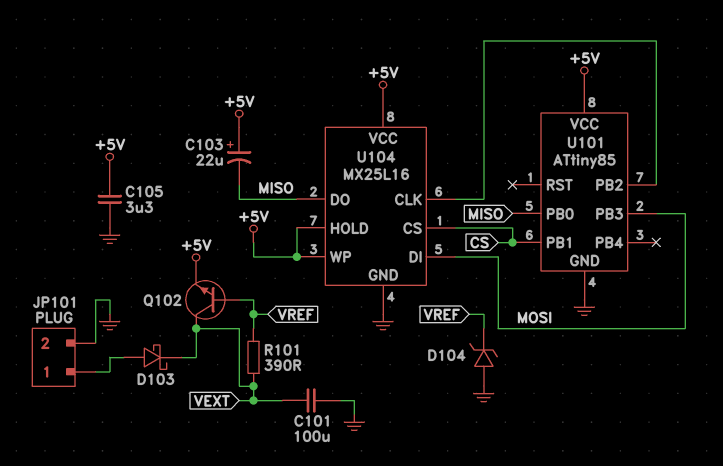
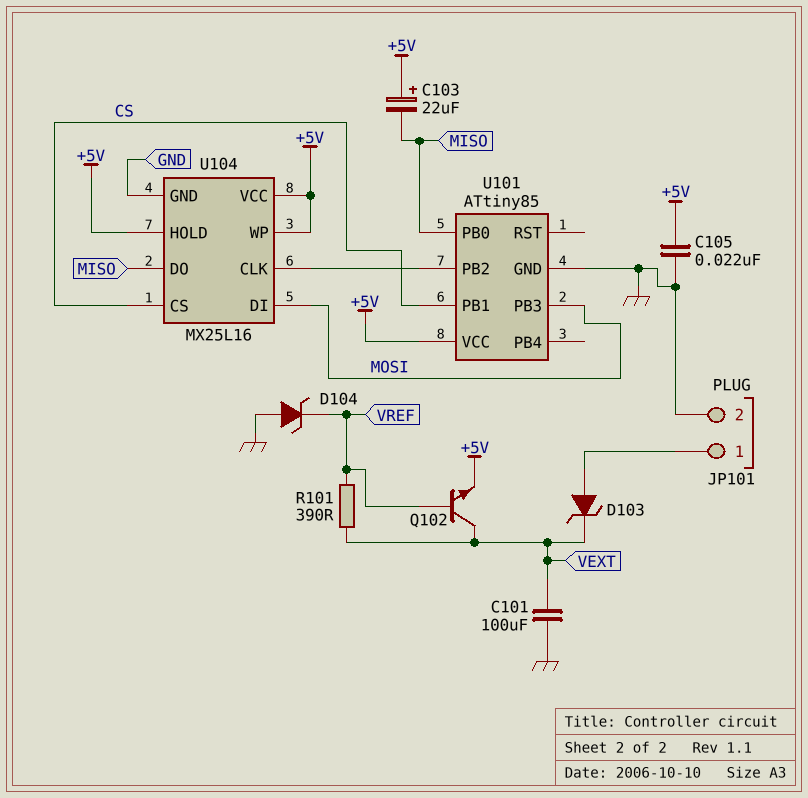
C105: 3.3uF (+5V, GND) -> 22nF (+5V, GND)
D103: schottky (A JP101/1, K VEXT) -> zener (A JP101/1, K VEXT)

